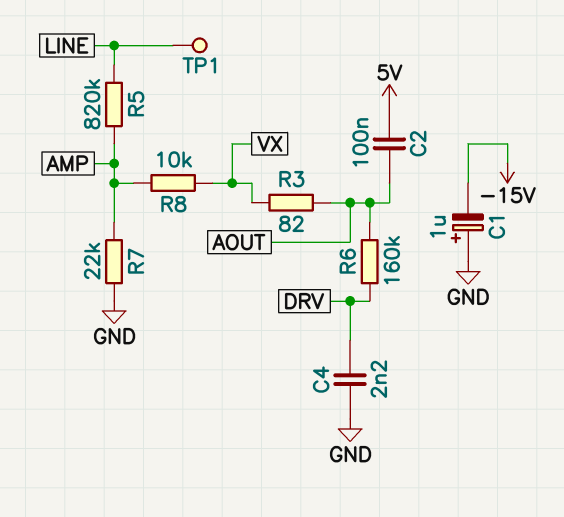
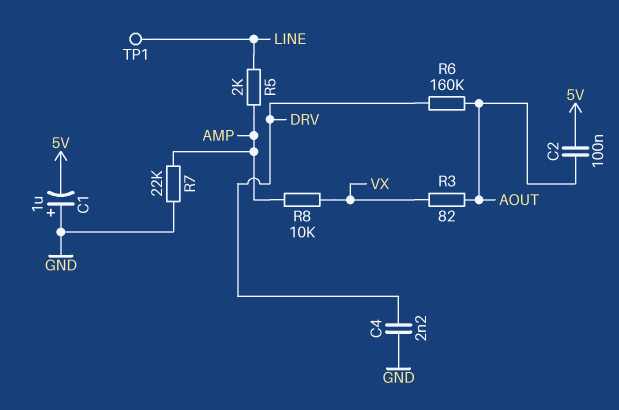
C1: 1uF (plus GND, minus -15V) -> 1uF (plus GND, minus 5V)
R5: 820k (AMP, LINE) -> 2k (AMP, LINE)

